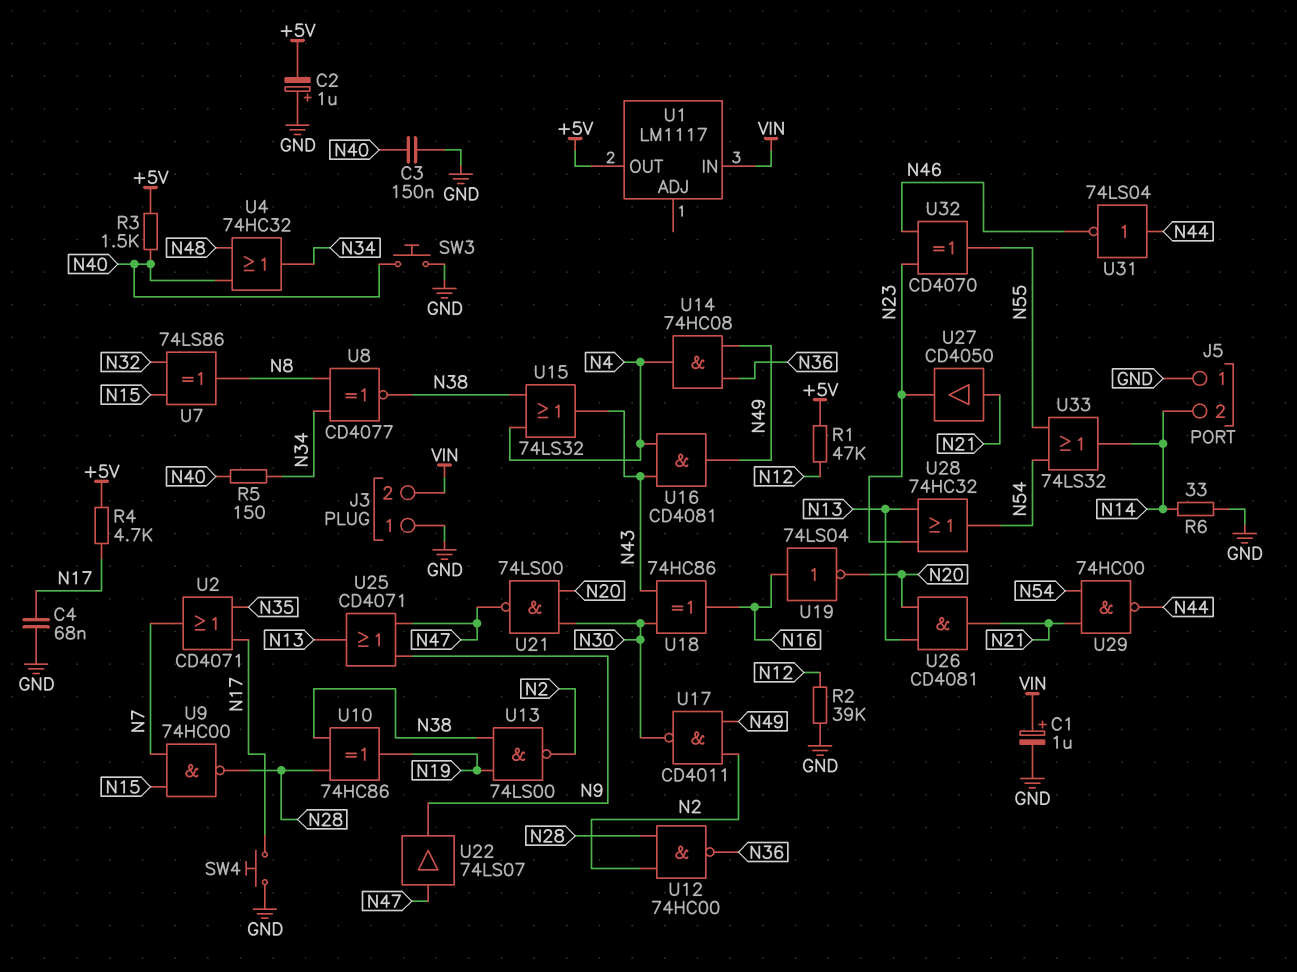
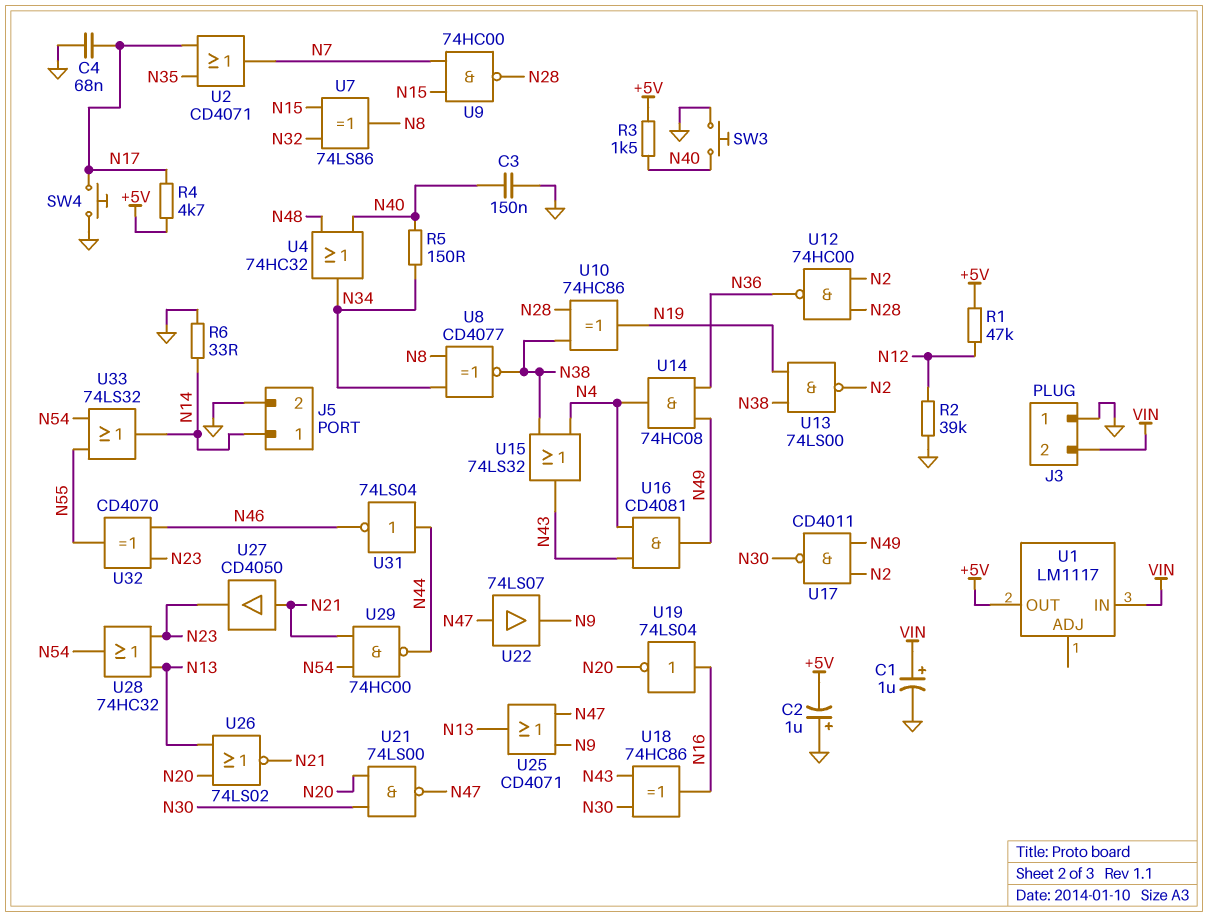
J5 pin 1: GND -> N14
J5 pin 2: N14 -> GND
U26: AND CD4081 (in N13, in N20, out N21) -> NOR 74LS02 (in N13, in N20, out N21)

